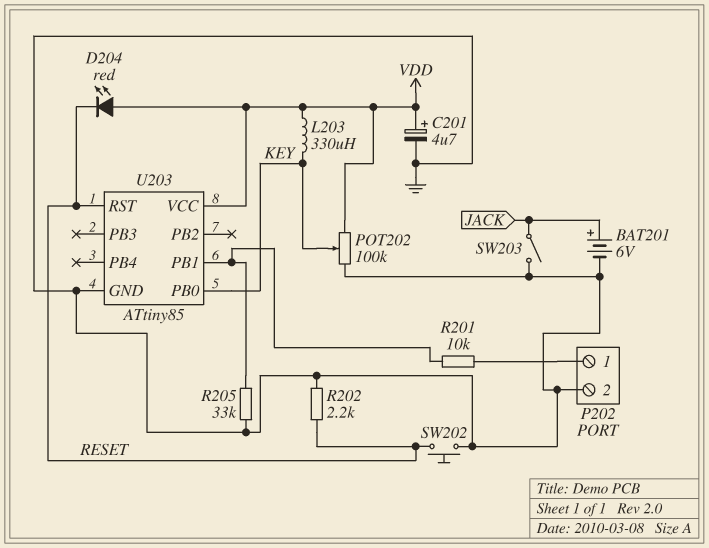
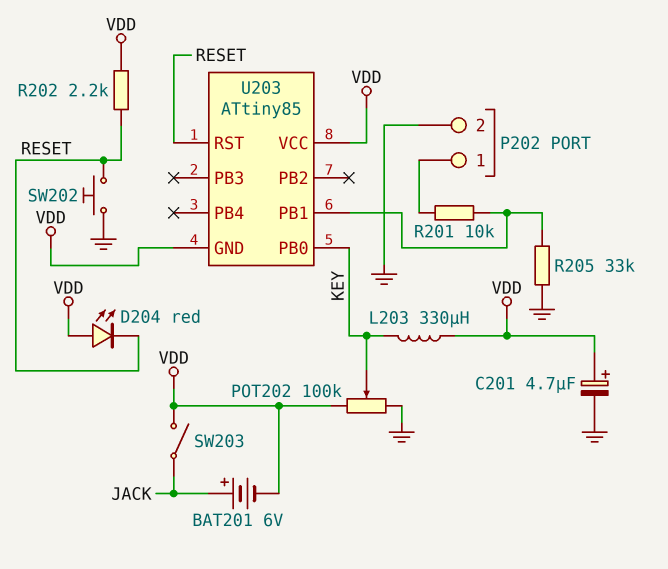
BAT201: 6V (plus JACK, minus GND) -> 6V (plus JACK, minus VDD)
R202: 2.2k (GND, RESET) -> 2.2k (RESET, VDD)
SW203: switch (GND, JACK) -> switch (JACK, VDD)
U203 pin GND: GND -> VDD

